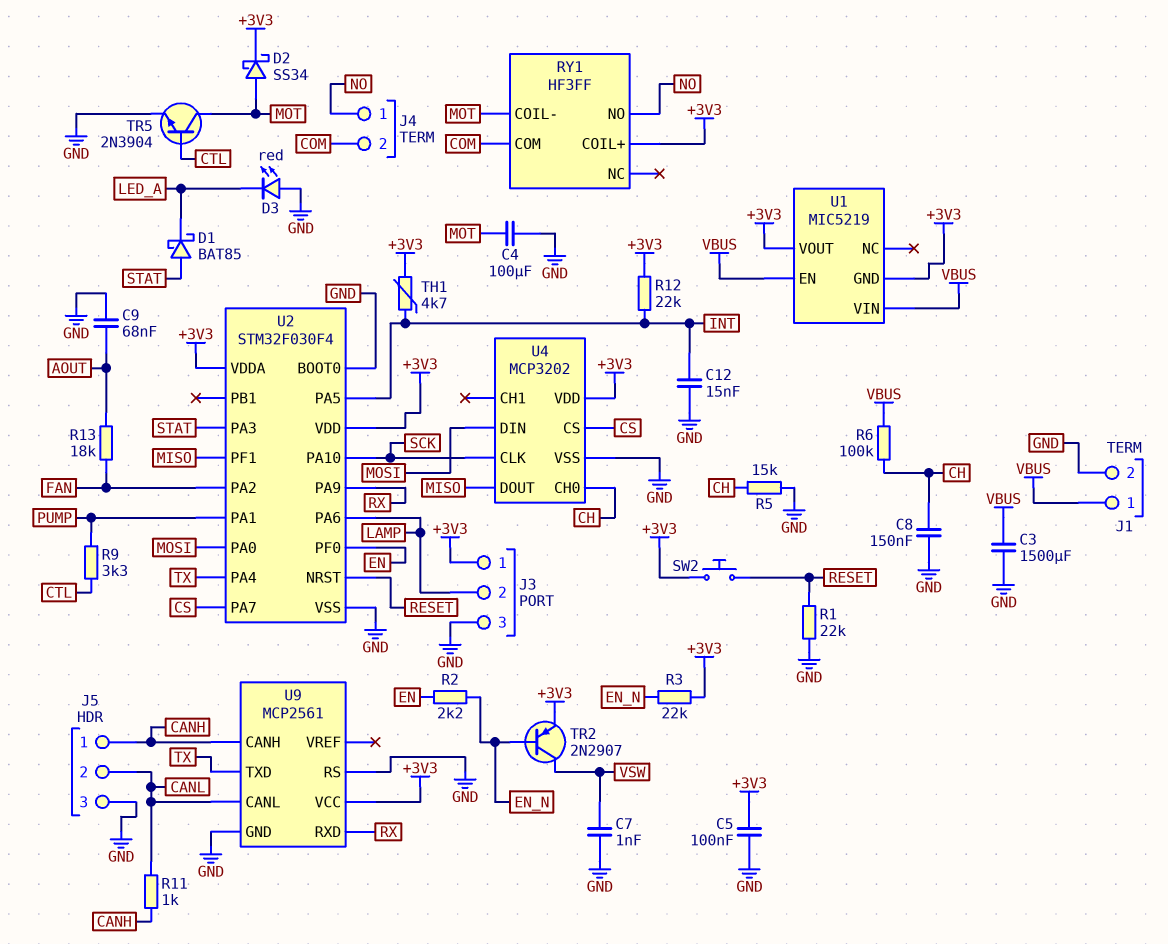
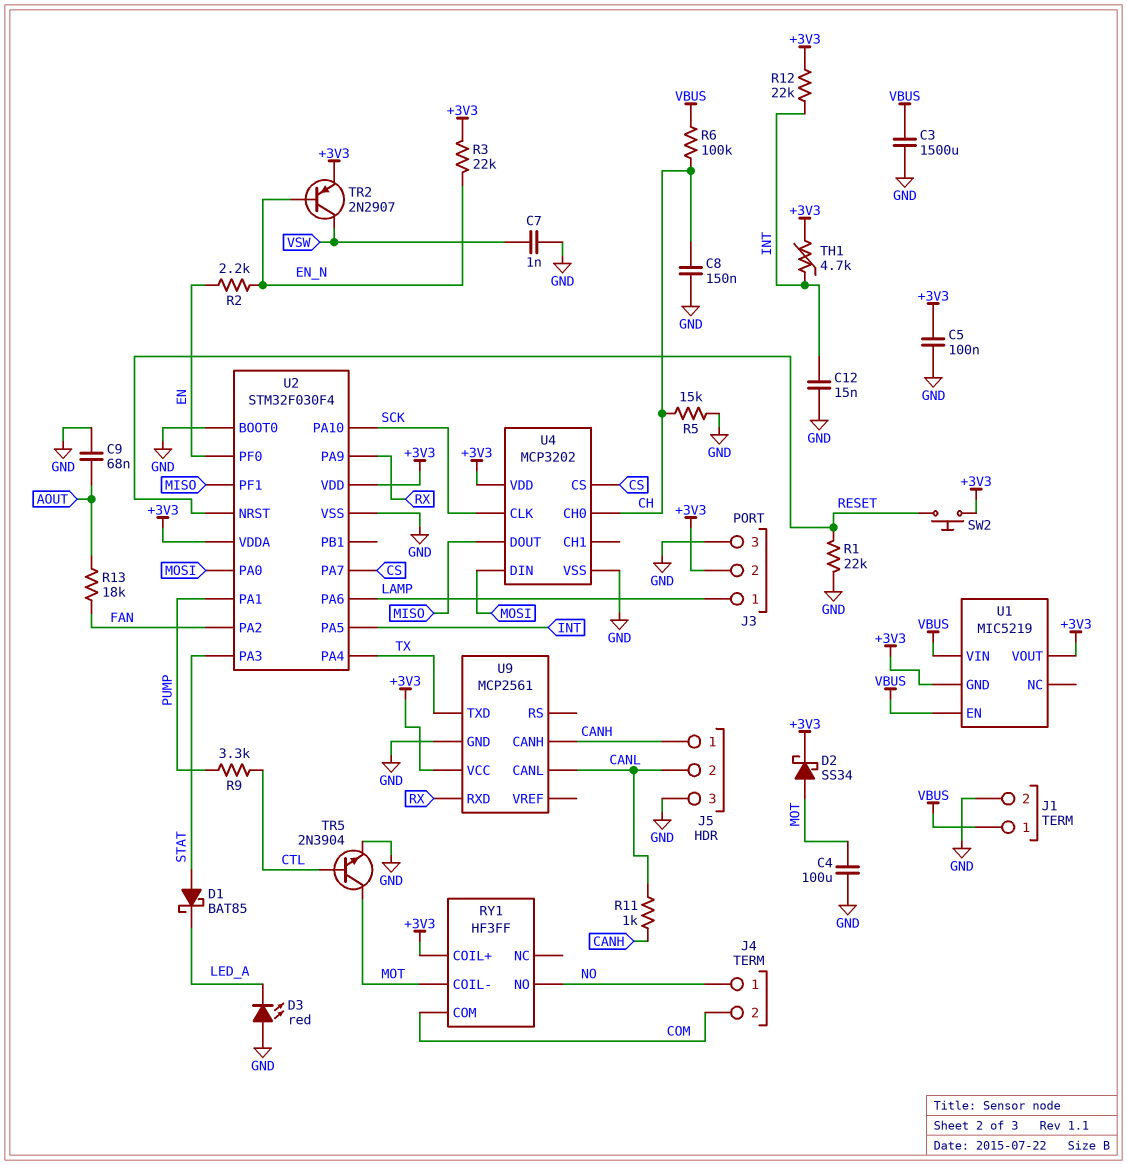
J3 pin 1: +3V3 -> LAMP
J3 pin 2: LAMP -> +3V3
U9 pin RS: GND -> none

